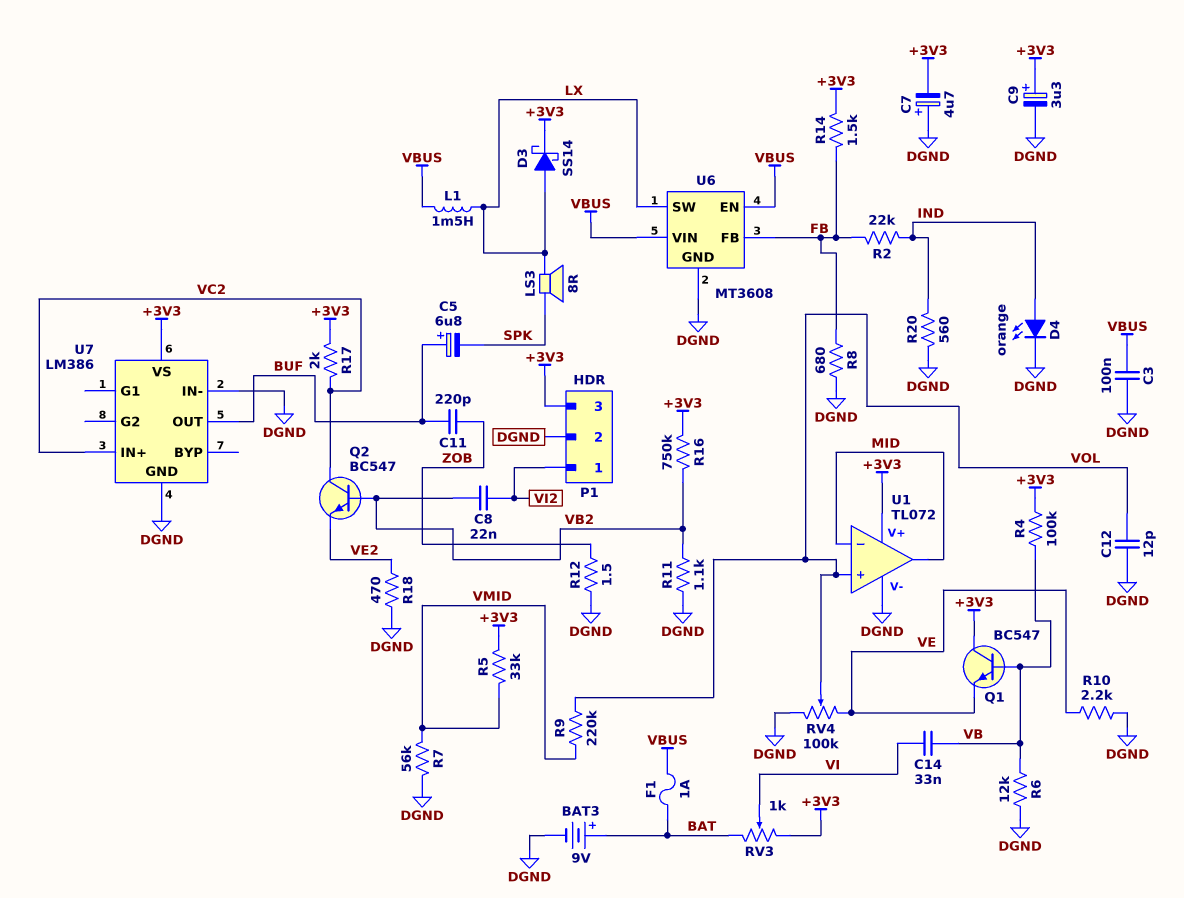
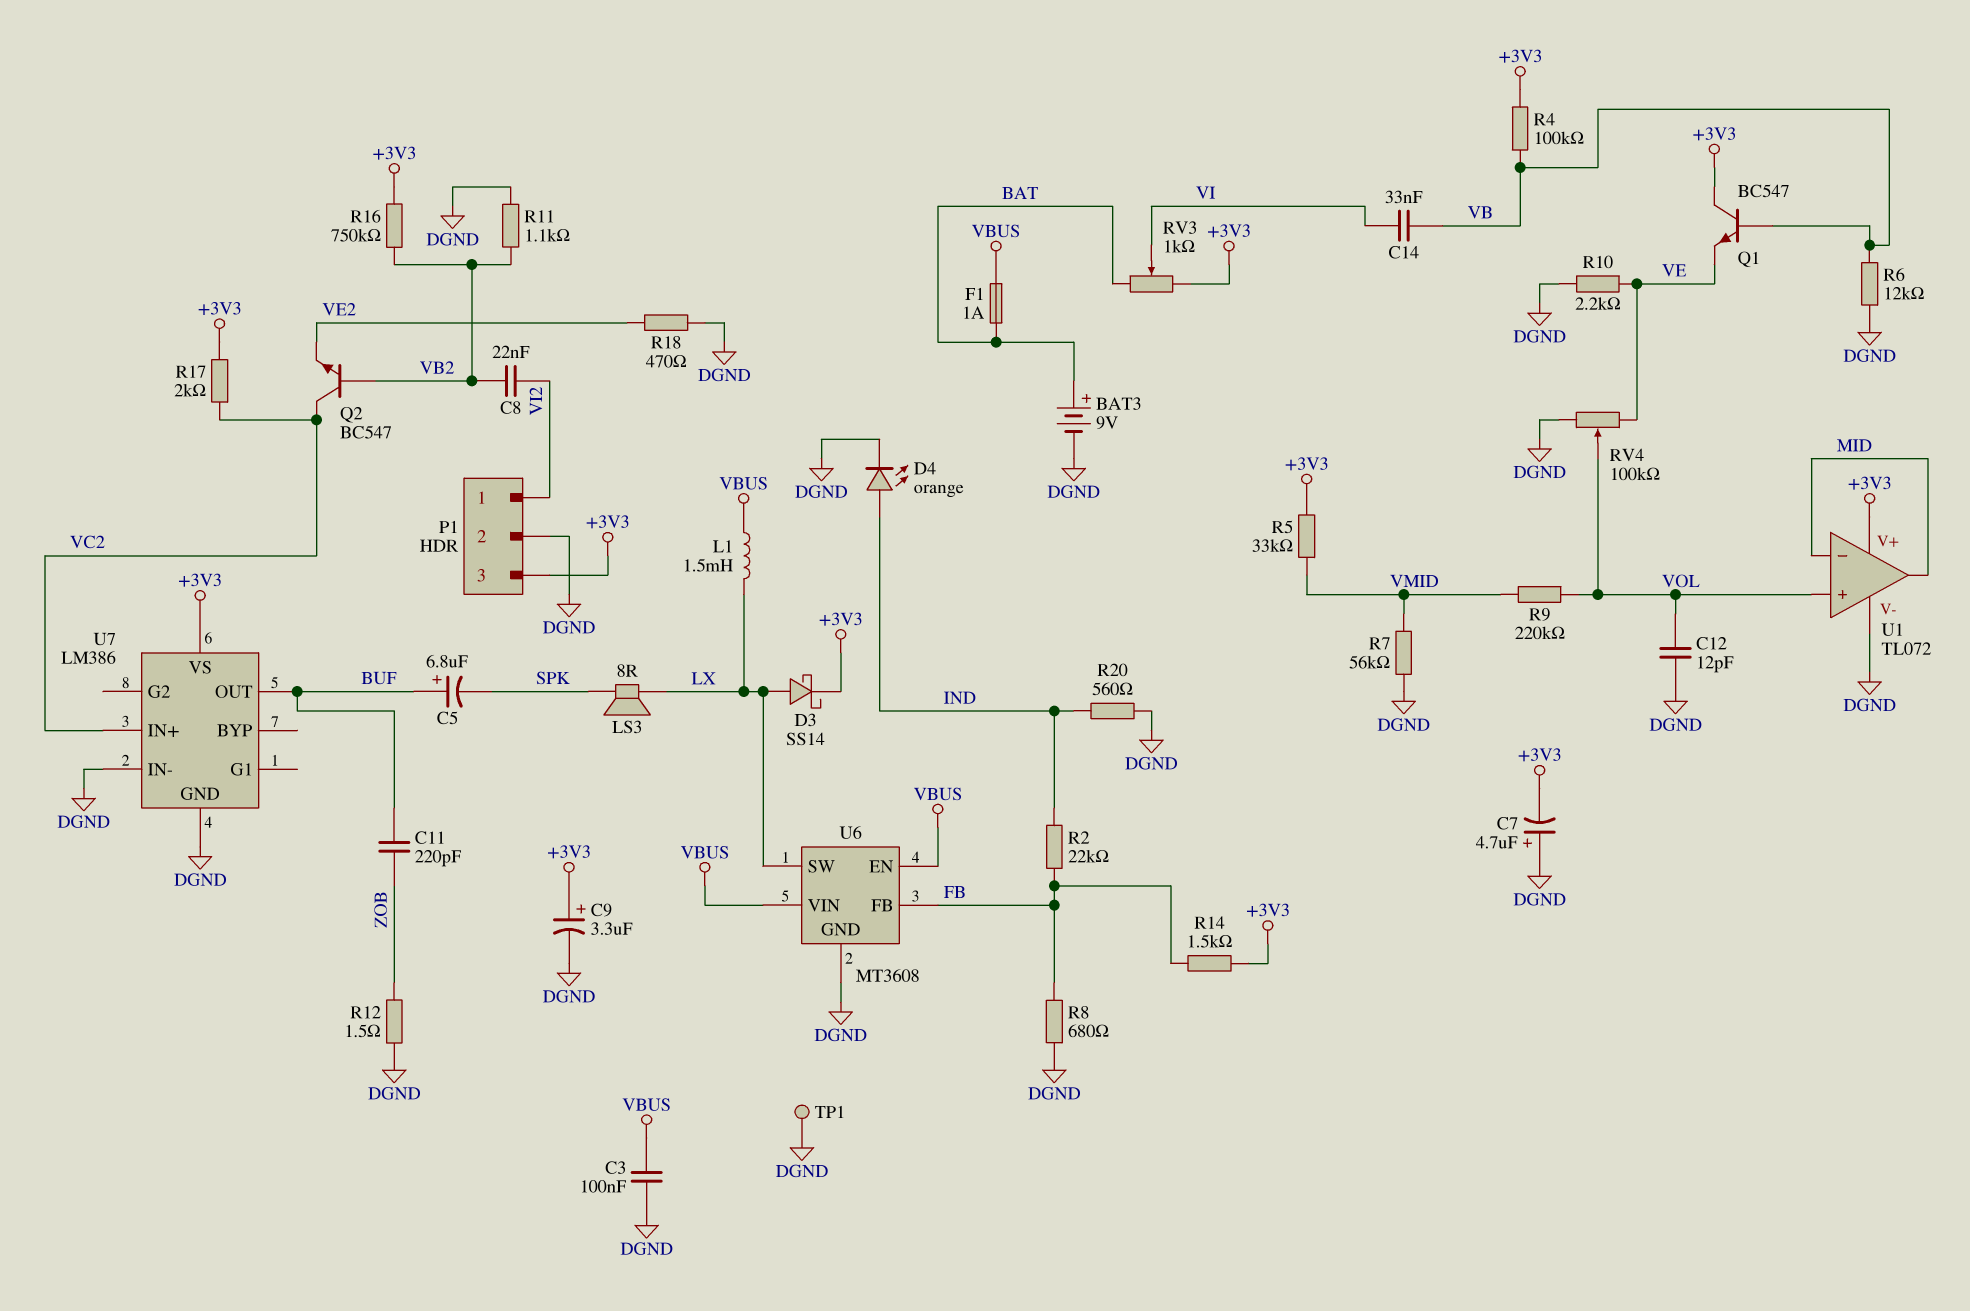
TP1: none -> test point (DGND)

